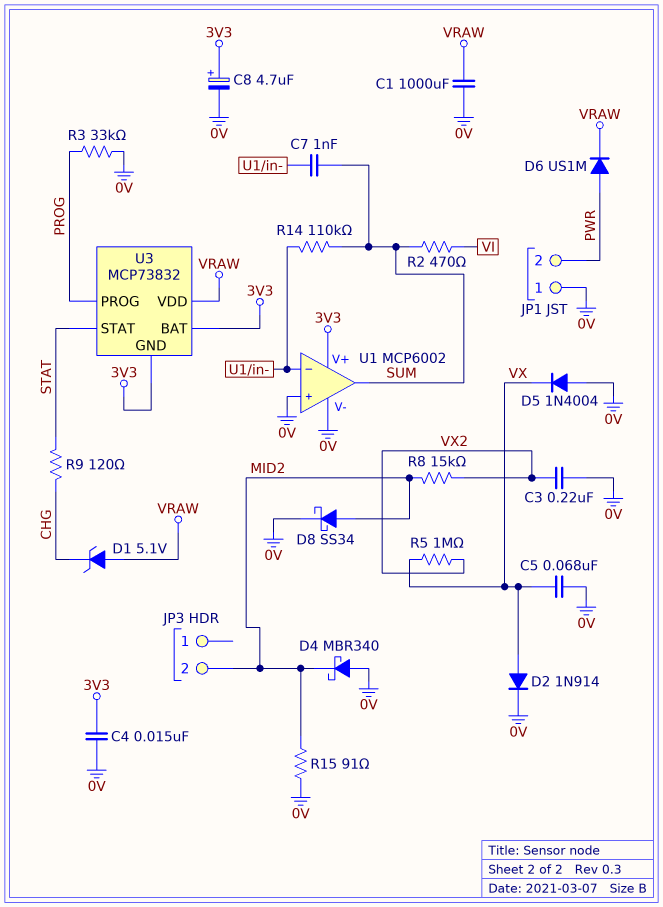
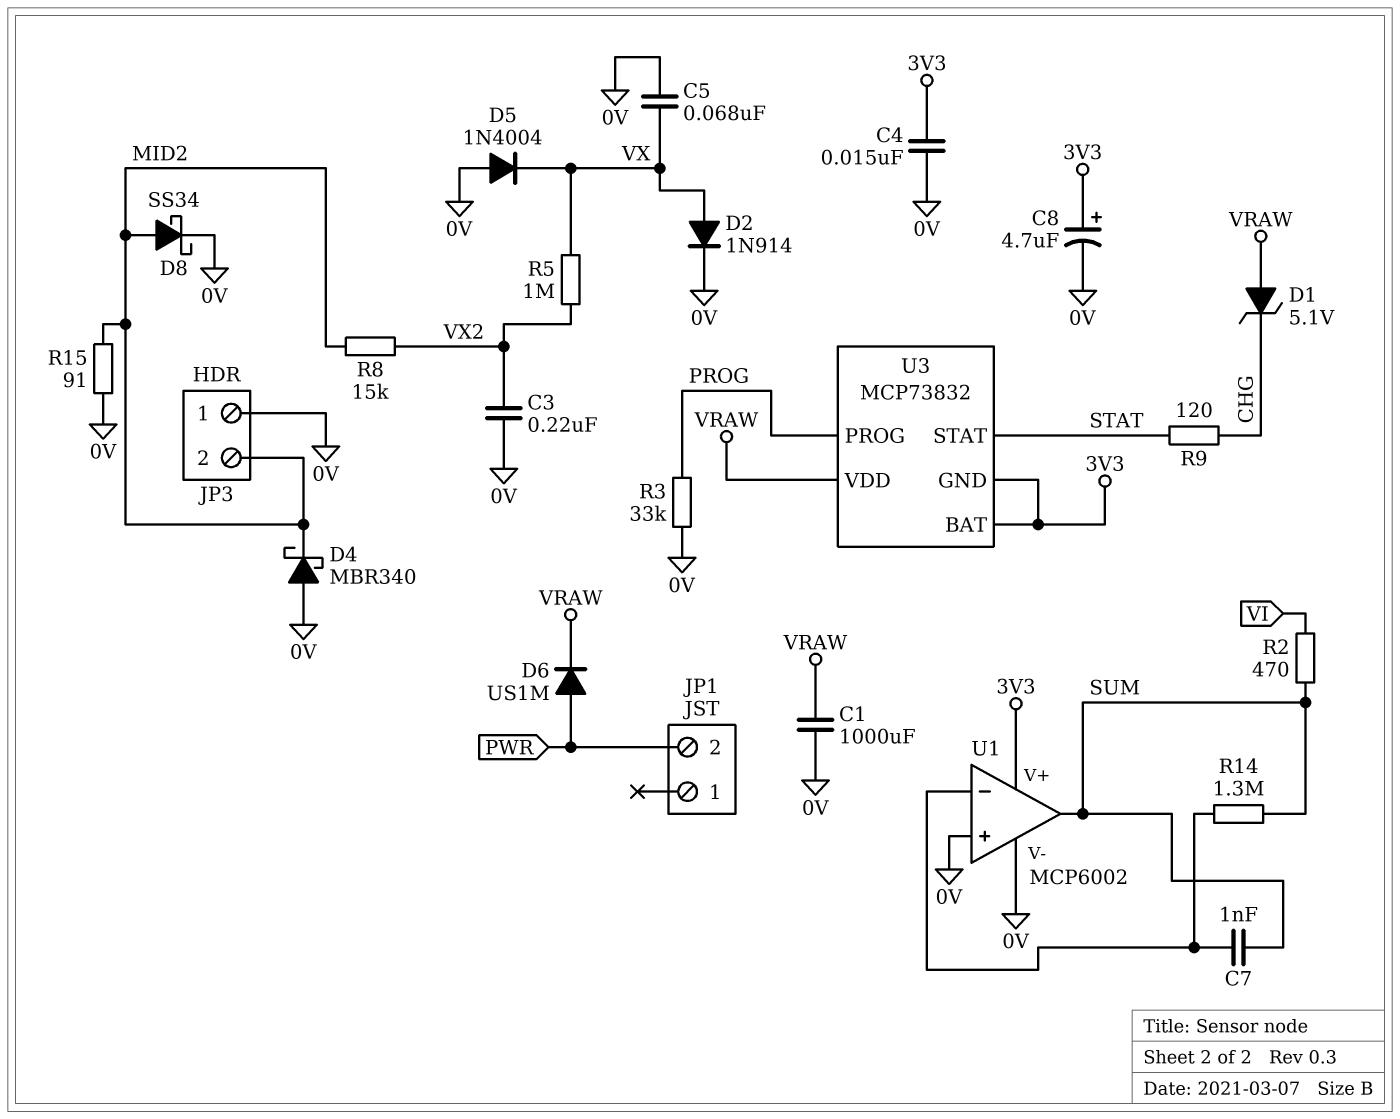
JP1 pin 1: 0V -> none
JP3 pin 1: none -> 0V
R14: 110k (SUM, U1/in-) -> 1.3M (SUM, U1/in-)

